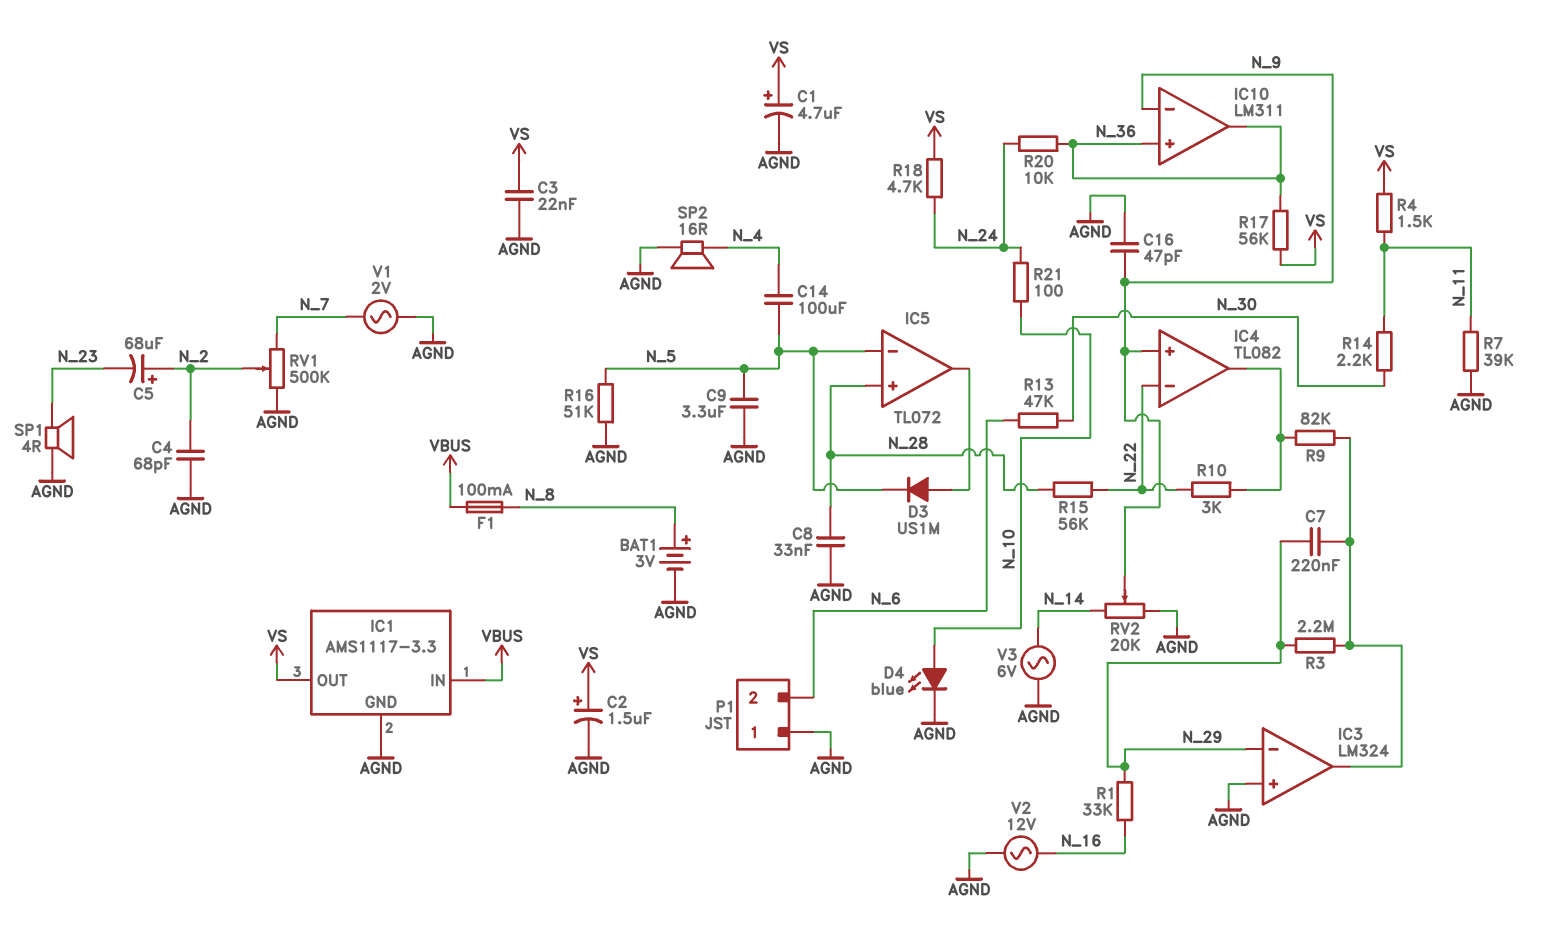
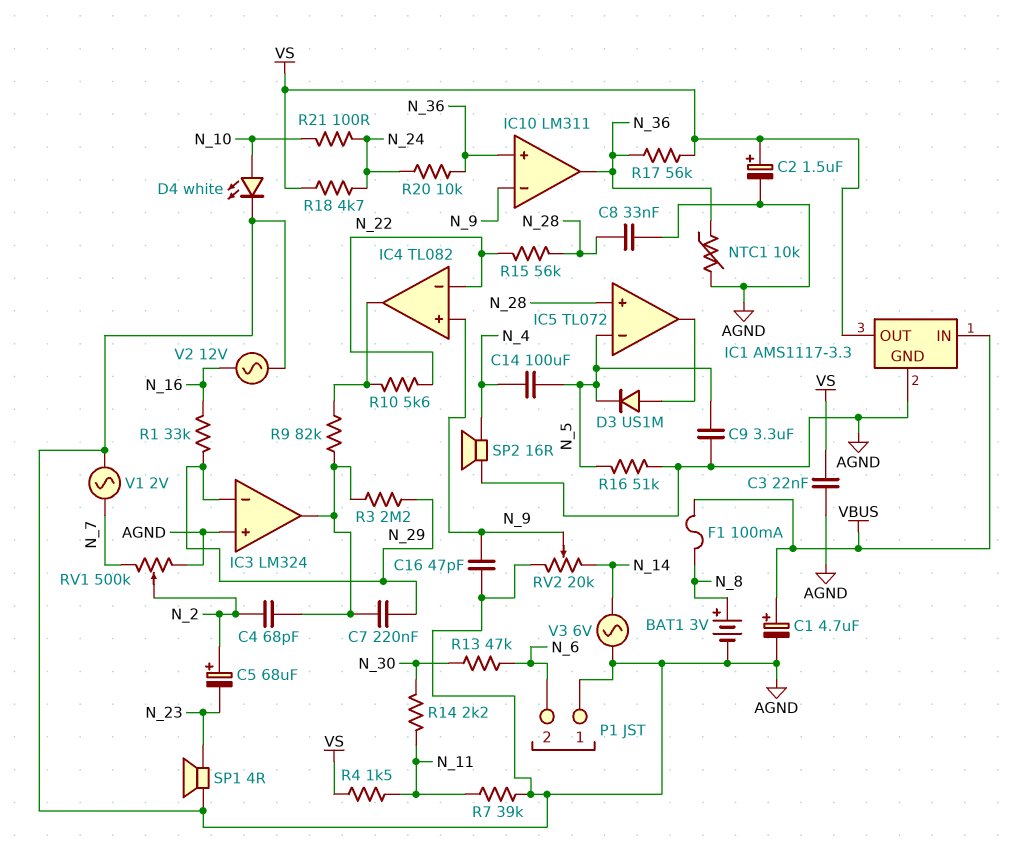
C1: 4.7uF (plus VS, minus AGND) -> 4.7uF (plus VBUS, minus AGND)
C4: 68pF (AGND, N_2) -> 68pF (IC3/out, N_2)
D4: LED blue (A N_10, K AGND) -> LED white (A N_10, K AGND)
NTC1: none -> 10k (AGND, N_36)
R10: 3k (IC4/out, N_22) -> 5.6k (IC4/out, N_22)

